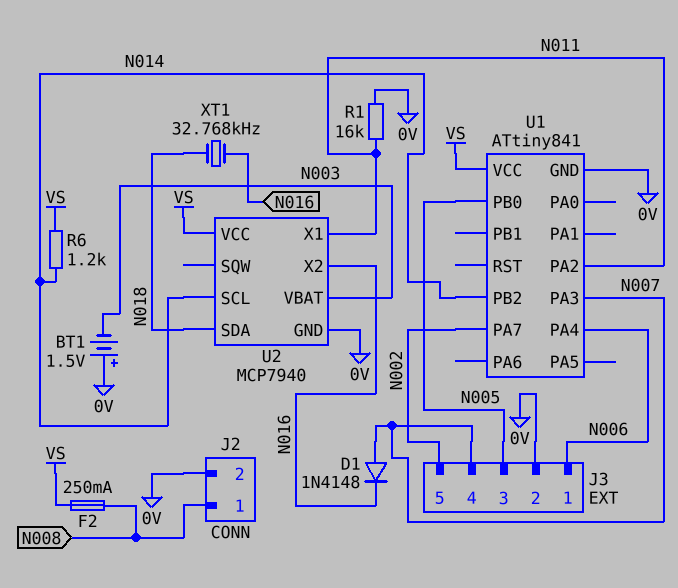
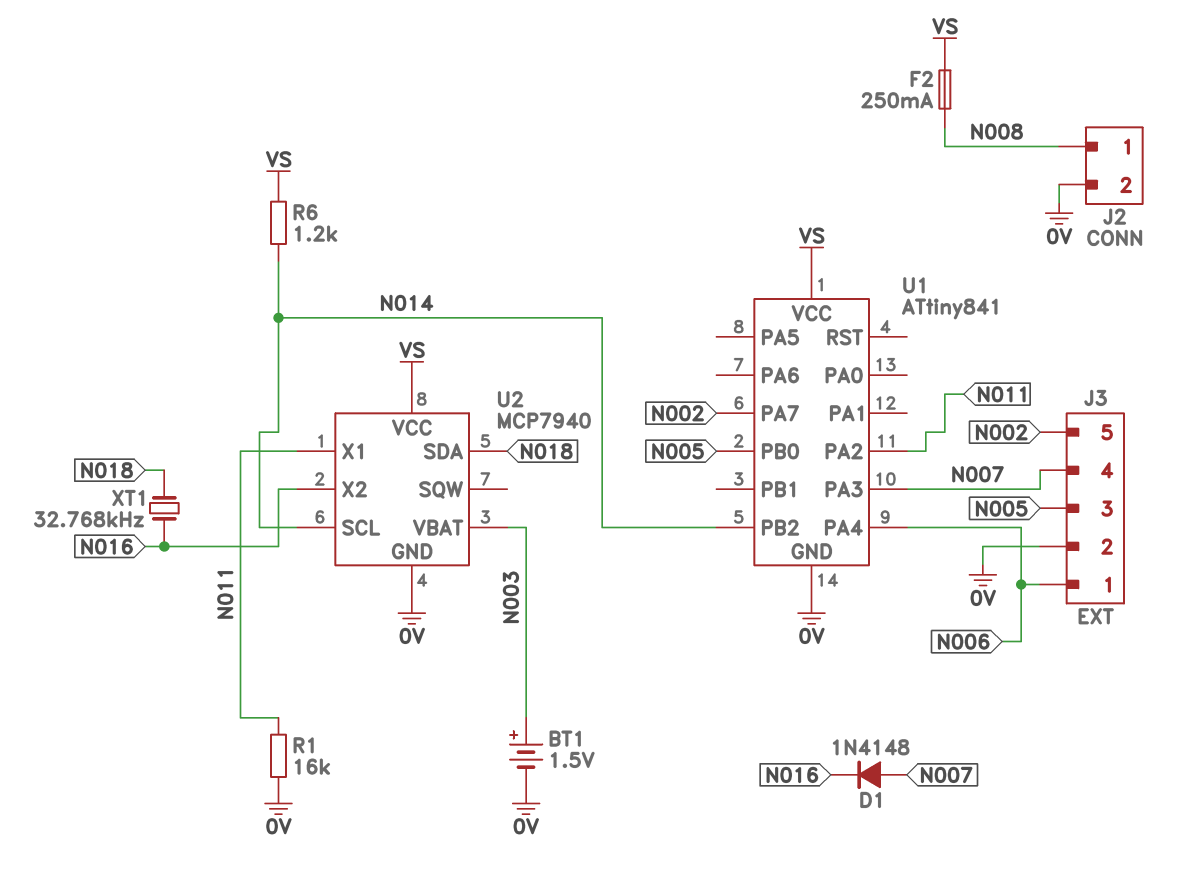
BT1: 1.5V (plus 0V, minus N003) -> 1.5V (plus N003, minus 0V)

